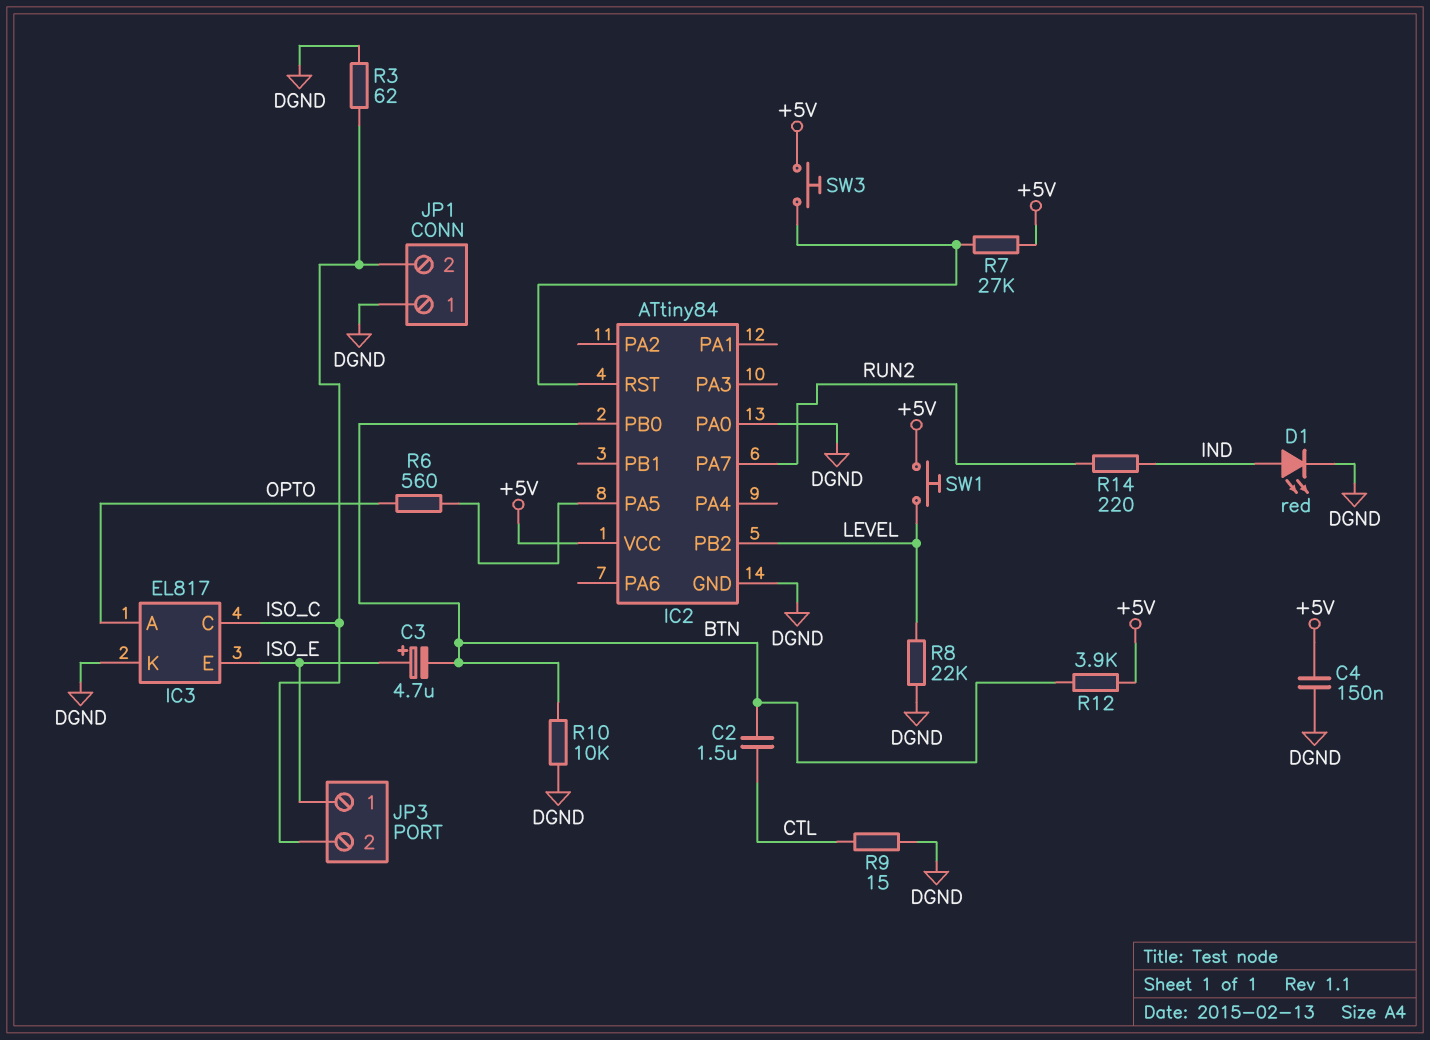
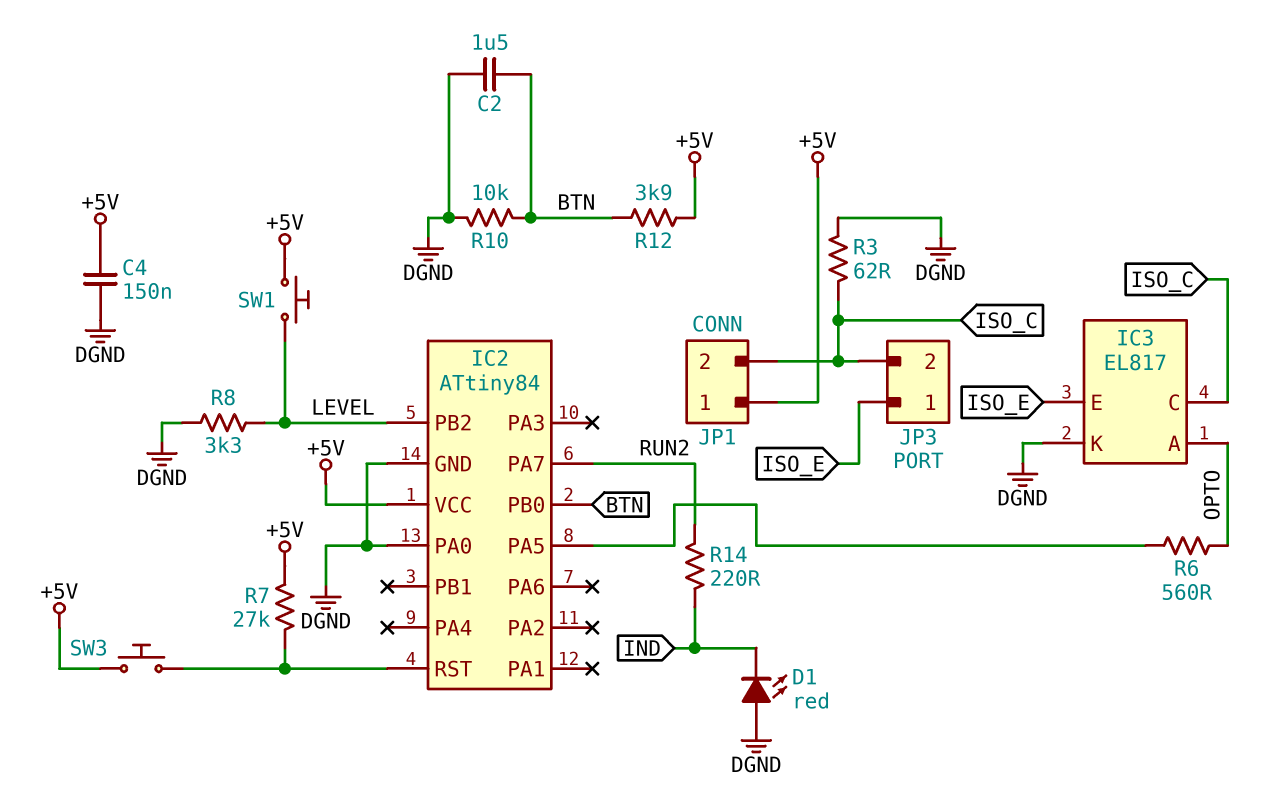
C2: 1.5uF (BTN, CTL) -> 1.5uF (BTN, DGND)
C3: 4.7uF (plus ISO_E, minus BTN) -> none
D1: LED red (A IND, K DGND) -> LED red (A DGND, K IND)
JP1 pin 1: DGND -> +5V
R8: 22k (DGND, LEVEL) -> 3.3k (DGND, LEVEL)
R9: 15 (CTL, DGND) -> none

